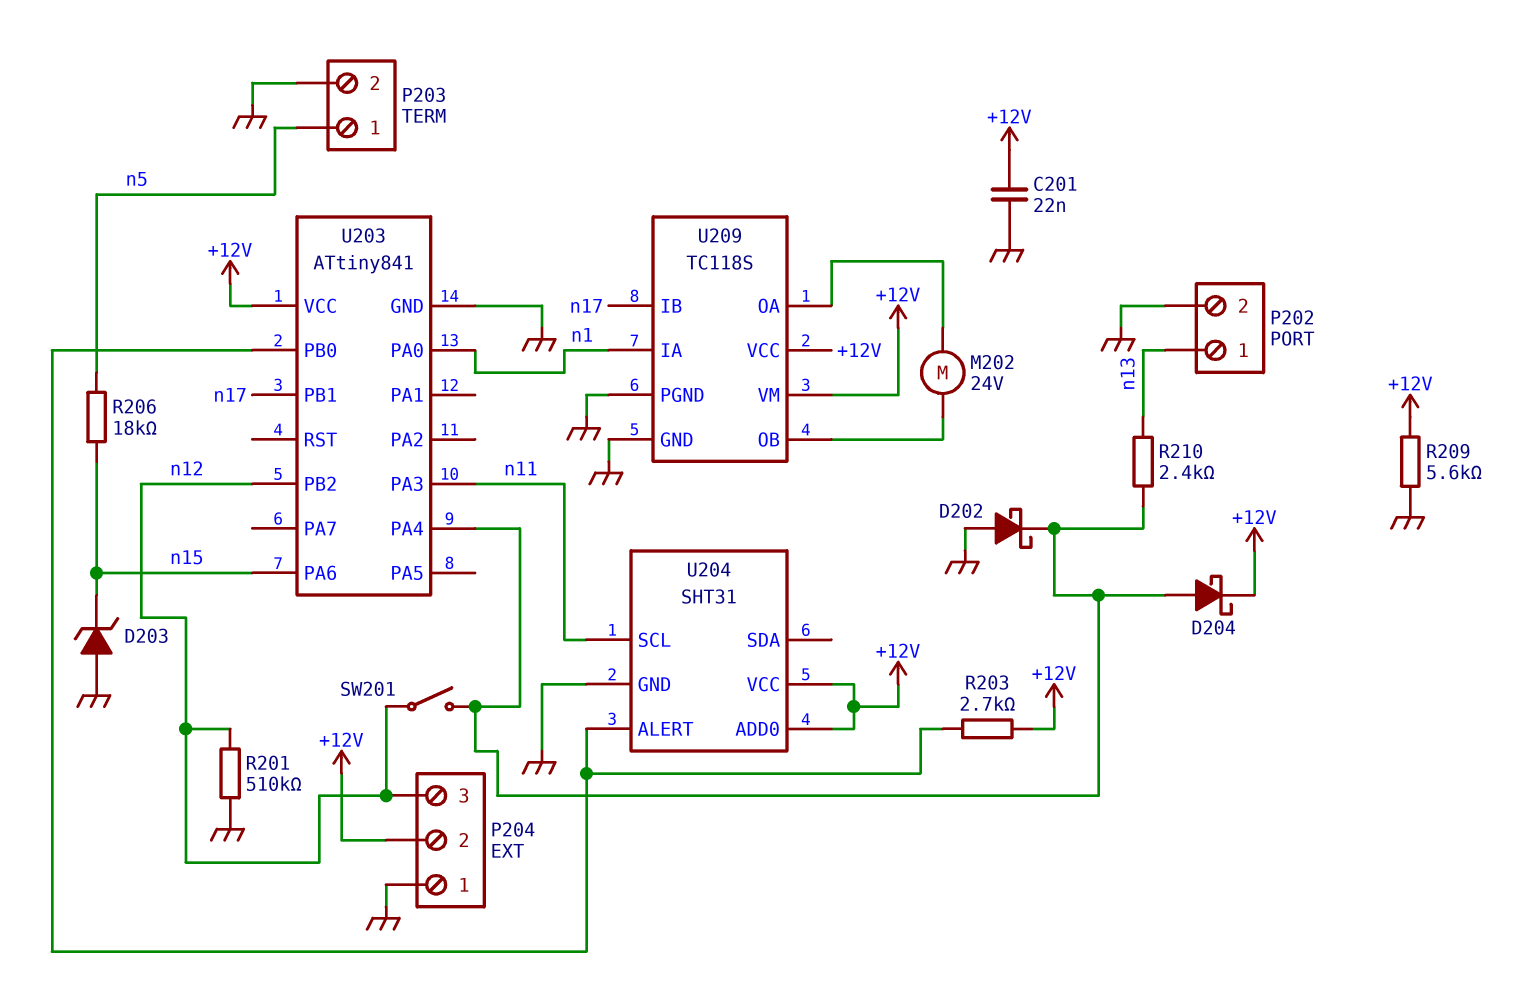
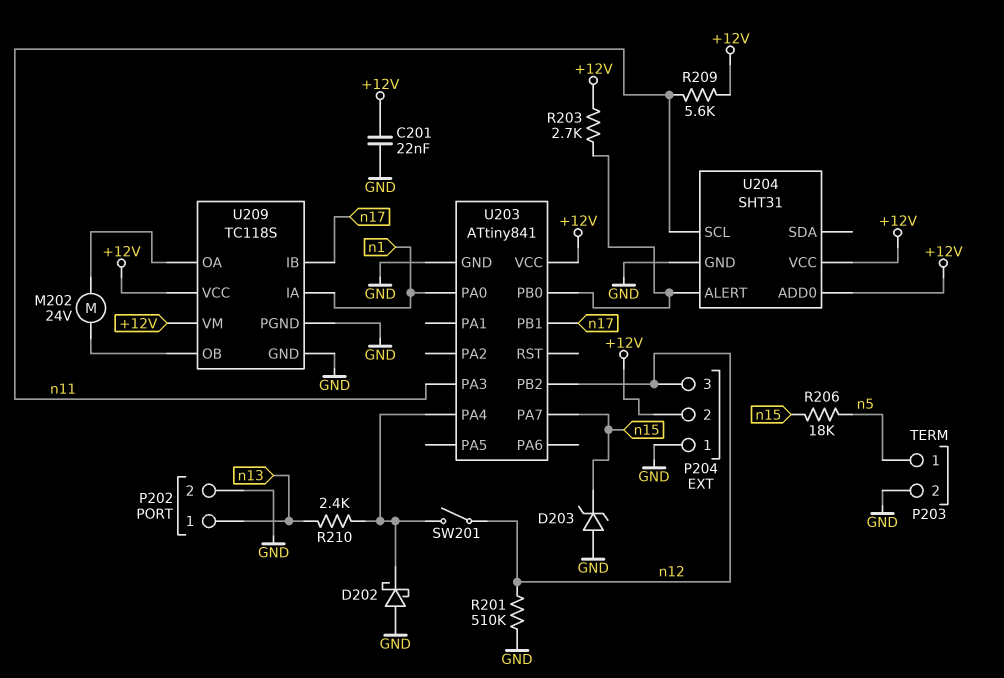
D204: schottky (A U203/PA4, K +12V) -> none
R209: 5.6k (+12V, GND) -> 5.6k (+12V, n11)
U203 pin PA6: n15 -> none
U203 pin PA7: none -> n15

